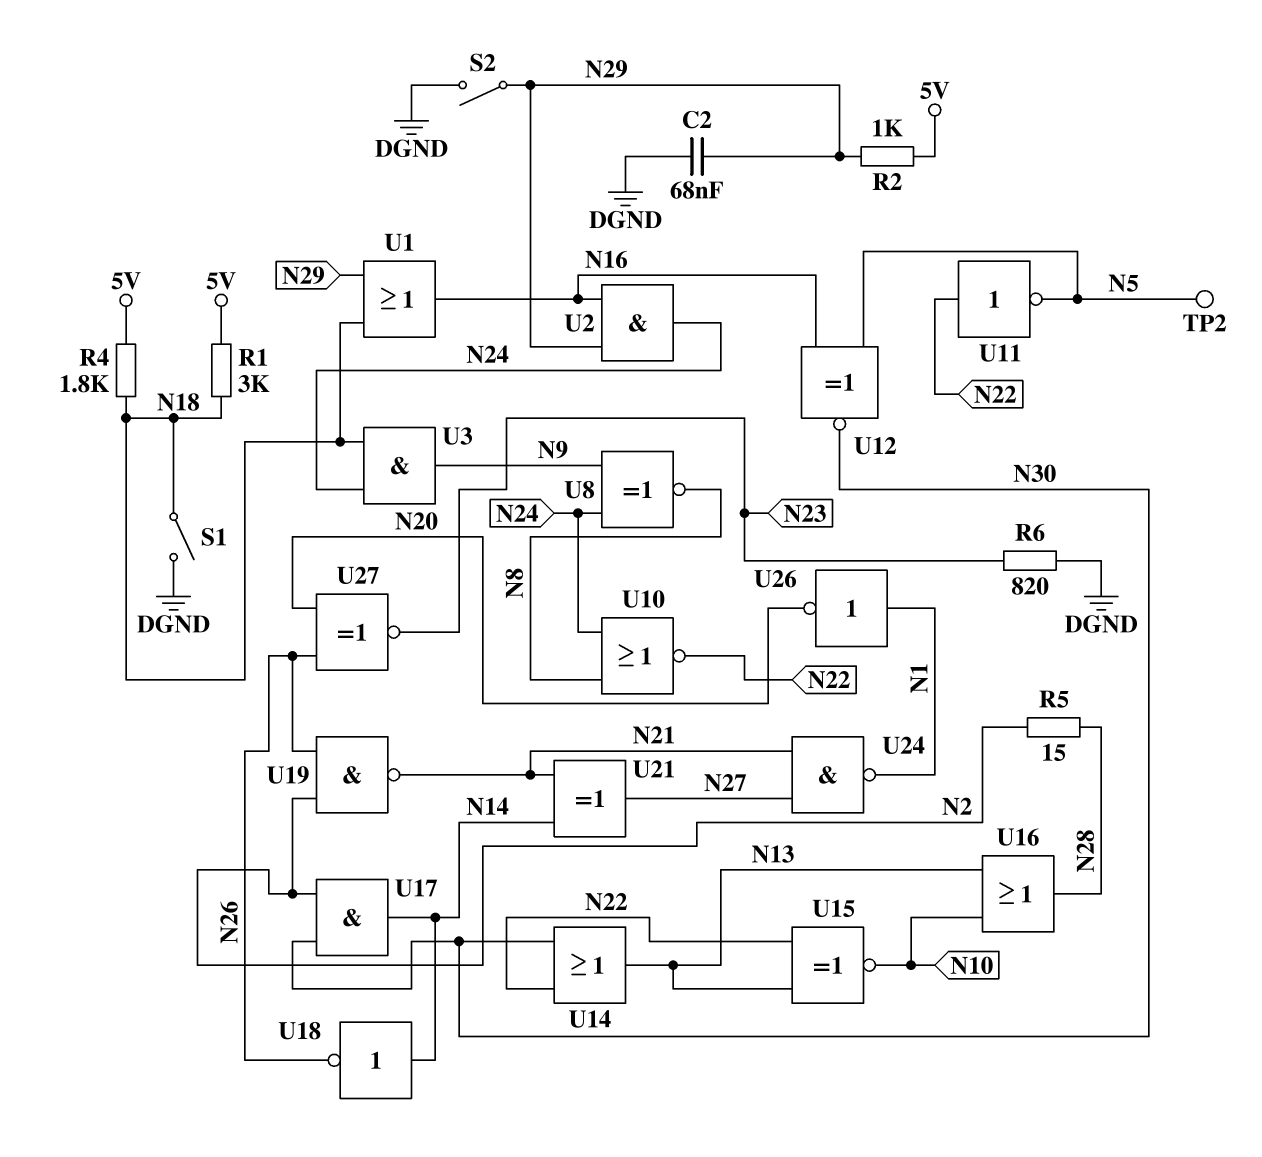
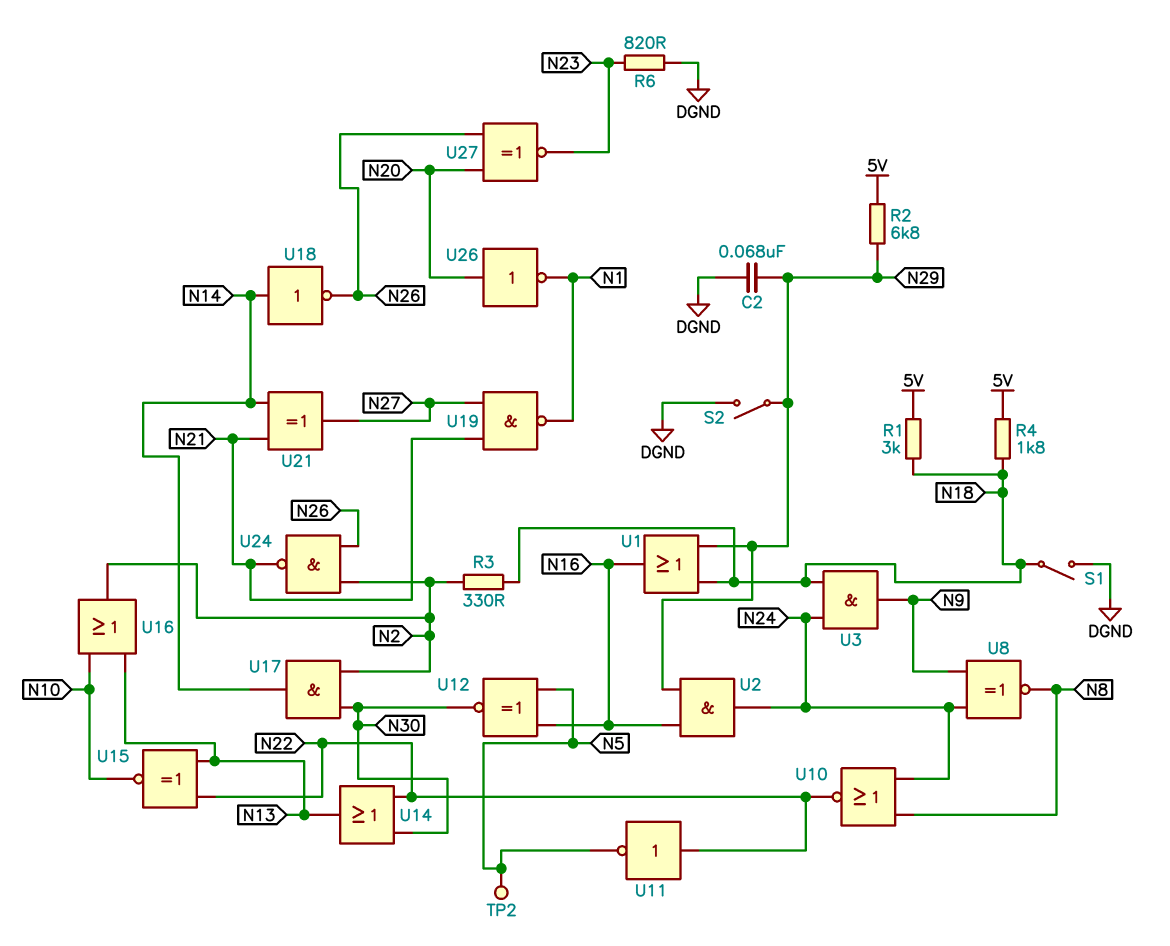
R2: 1k (5V, N29) -> 6.8k (5V, N29)
R3: none -> 330 (N2, N18)
R5: 15 (N2, N28) -> none
U16: OR (in N10, in N13, out N28) -> OR (in N10, in N13, out N2)
U19: NAND (in N2, in N26, out N21) -> NAND (in N21, in N27, out N1)
U24: NAND (in N21, in N27, out N1) -> NAND (in N2, in N26, out N21)
U26: NOT (in N1, out N20) -> NOT (in N20, out N1)

